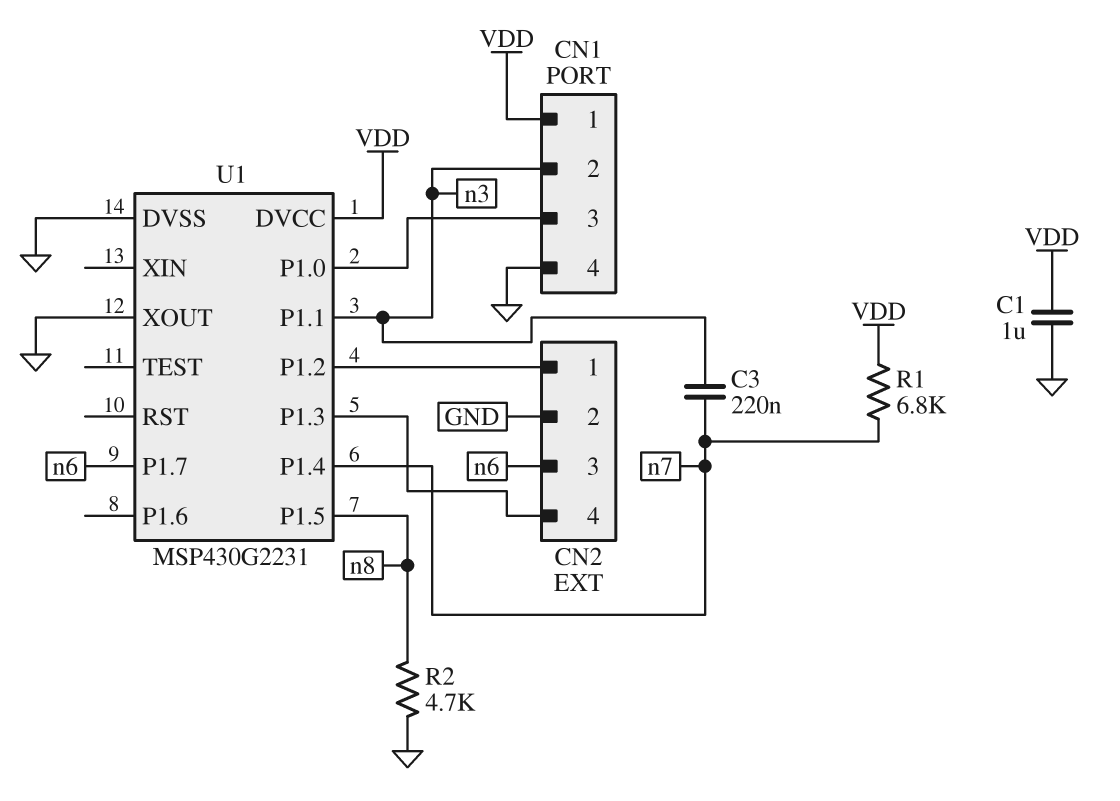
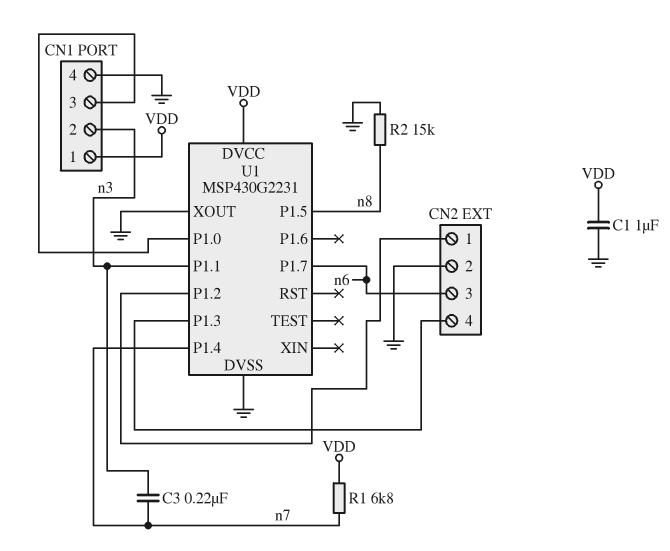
R2: 4.7k (GND, n8) -> 15k (GND, n8)

